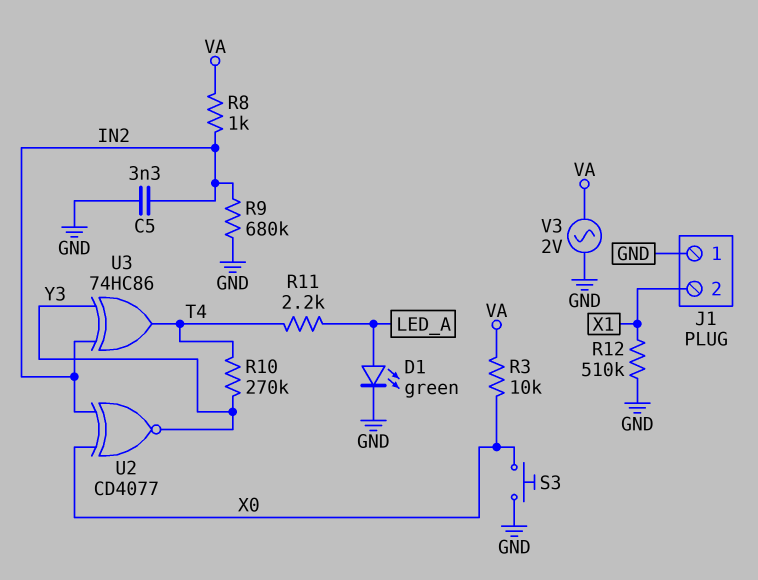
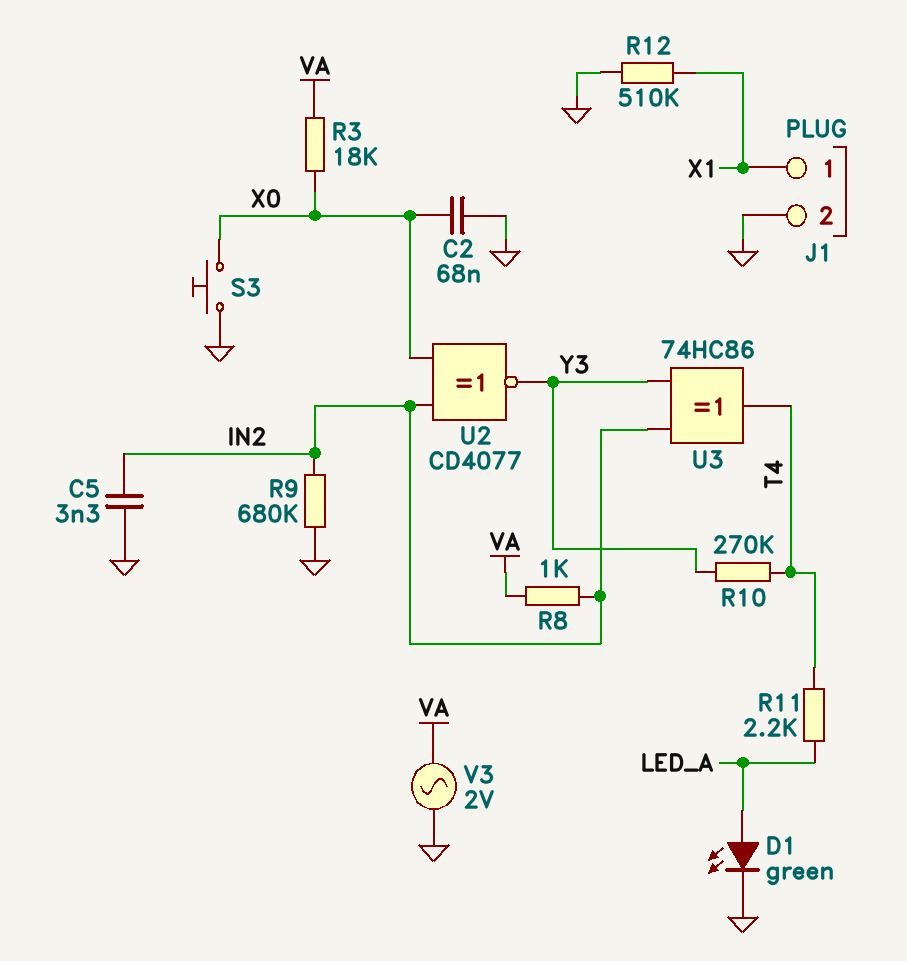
C2: none -> 68nF (GND, X0)
J1 pin 1: GND -> X1
J1 pin 2: X1 -> GND
R3: 10k (VA, X0) -> 18k (VA, X0)

